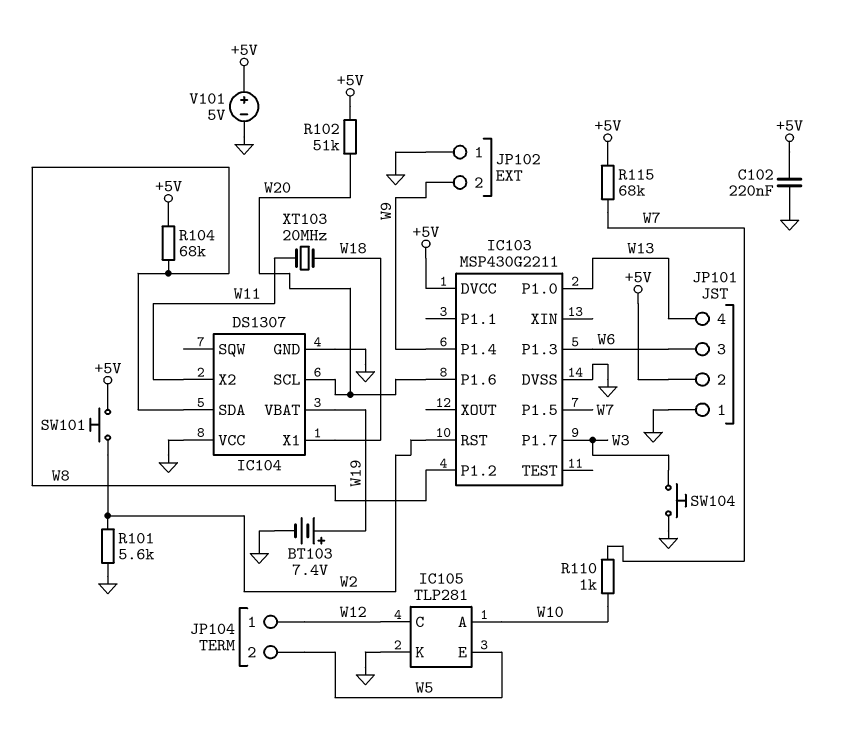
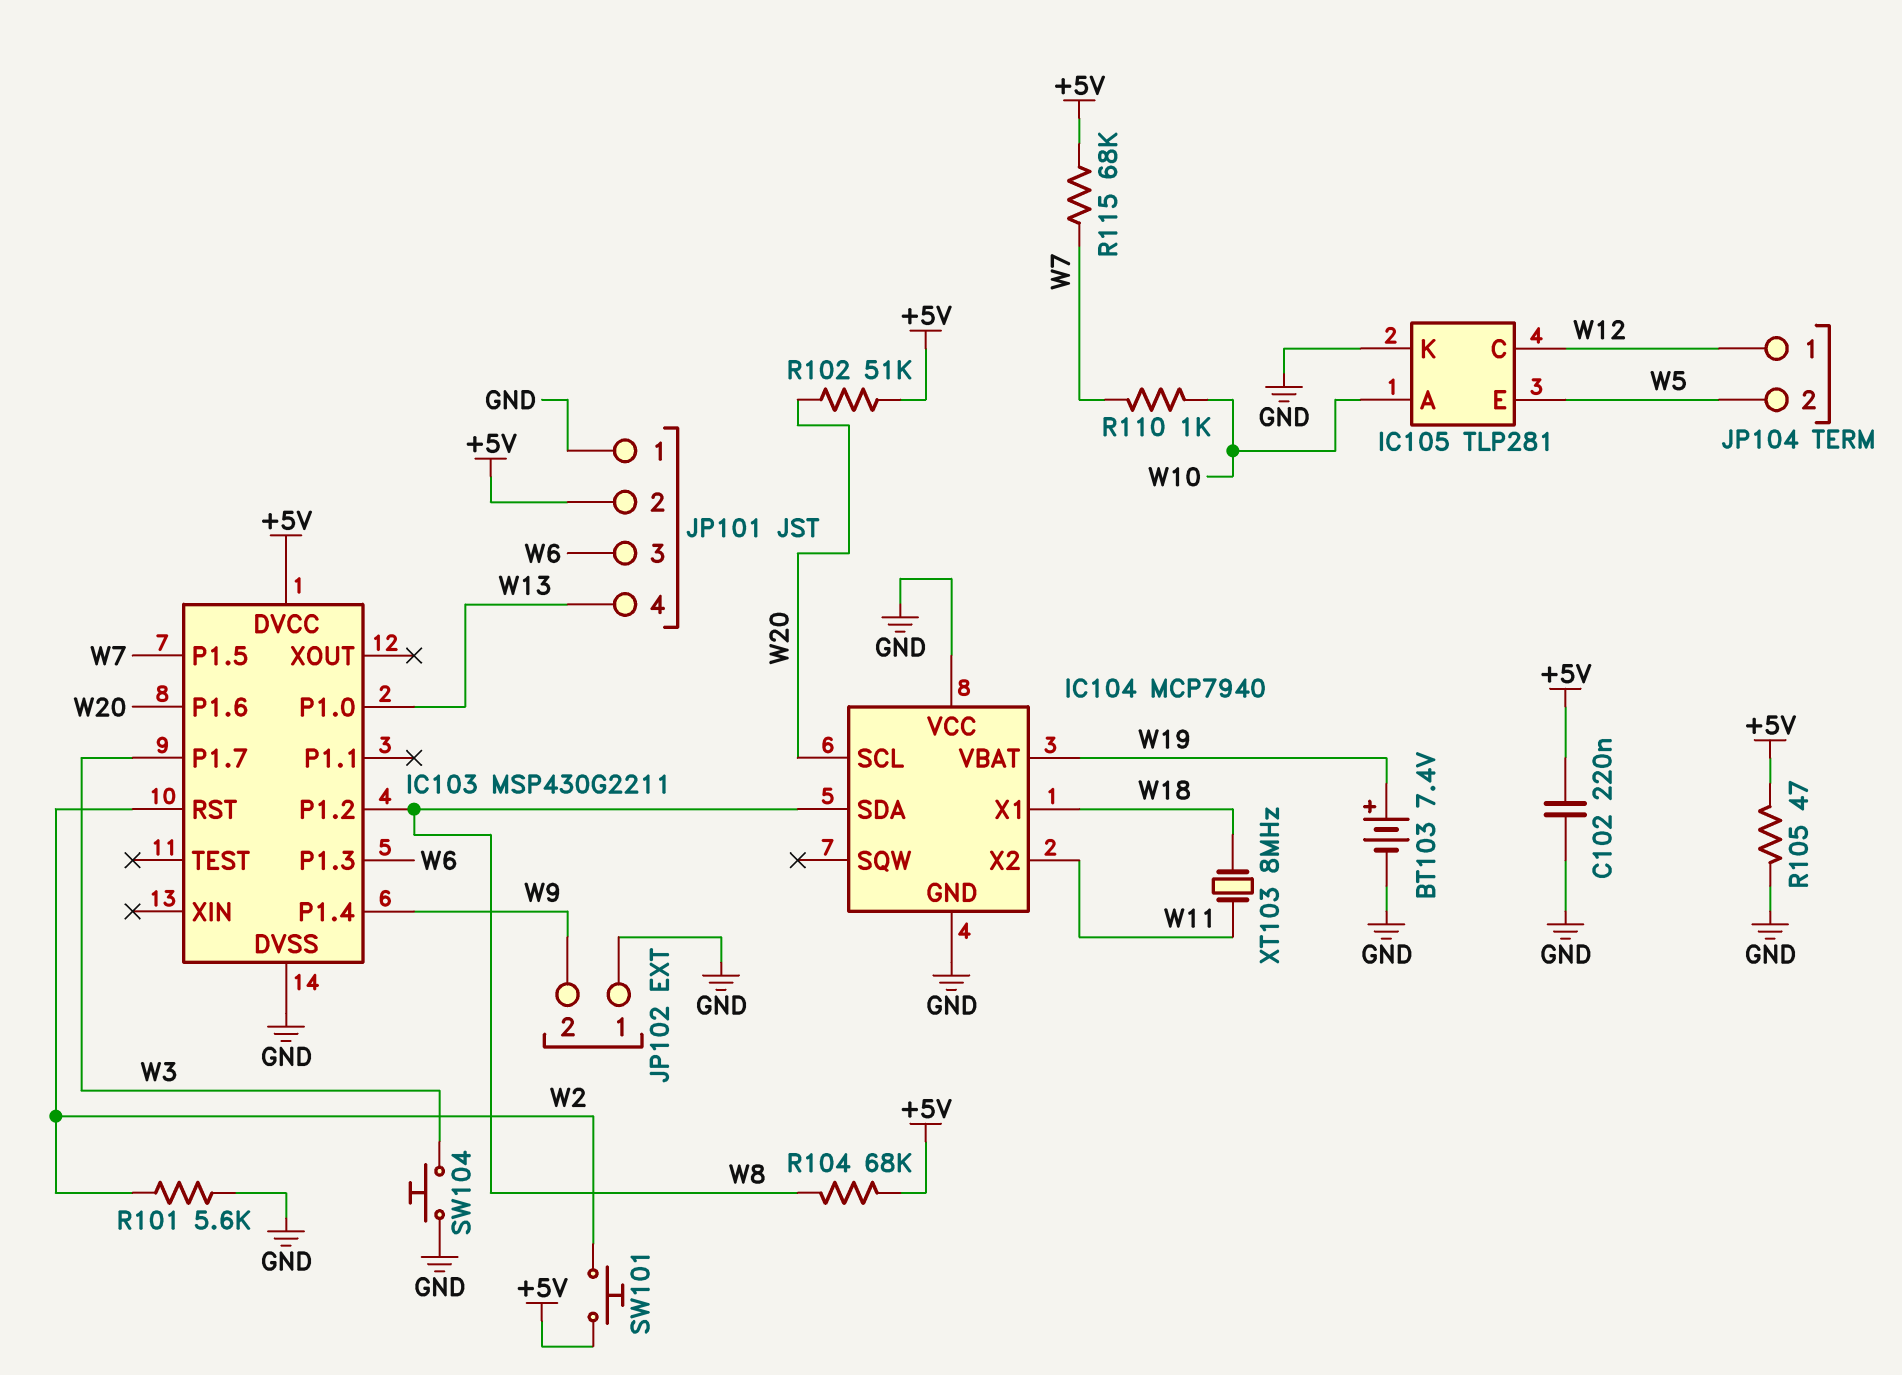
IC104: DS1307 -> MCP7940
R105: none -> 47 (+5V, GND)
V101: 5V (plus +5V, minus GND) -> none
XT103: 20MHz (W11, W18) -> 8MHz (W11, W18)

